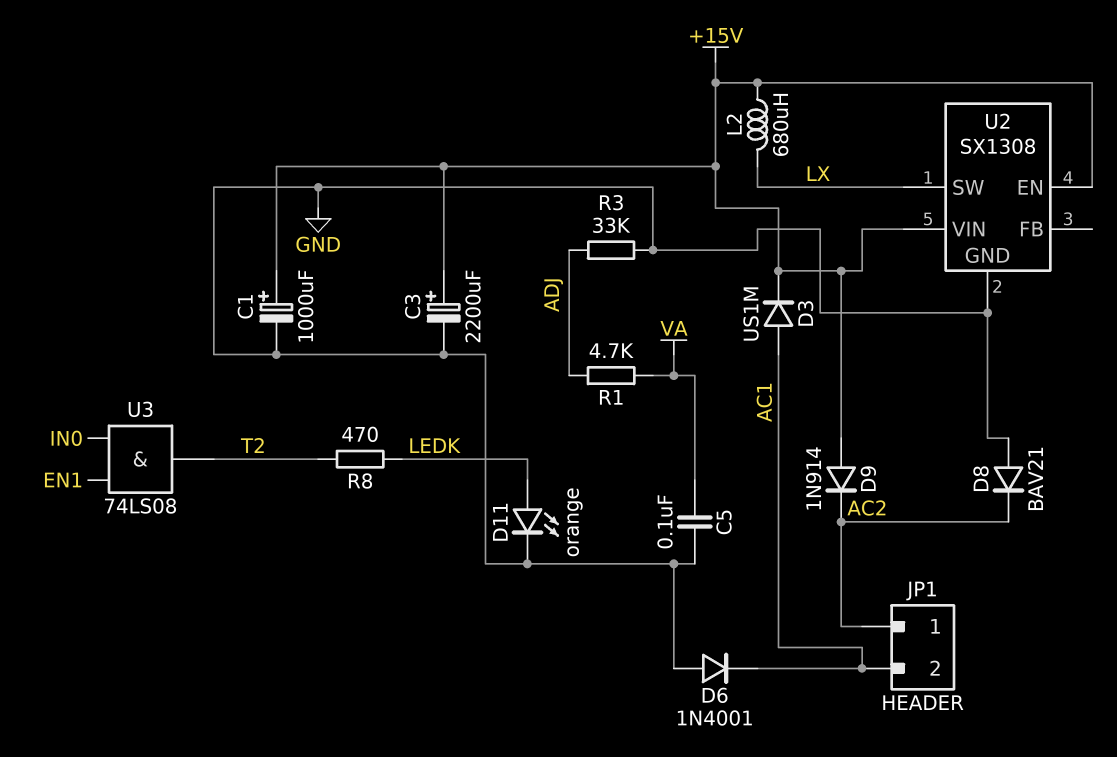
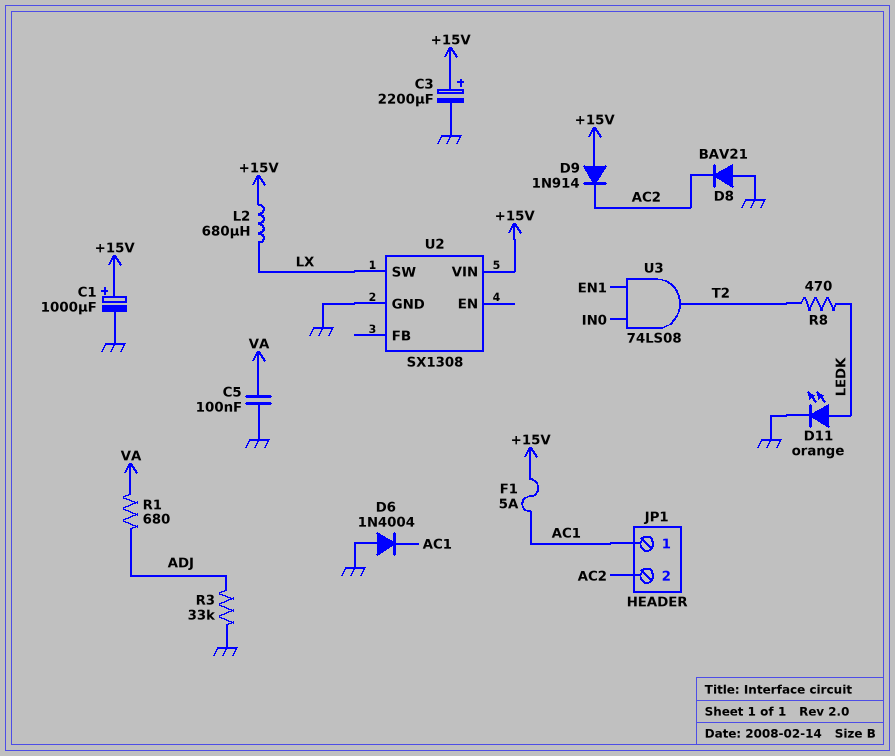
D3: diode US1M (A AC1, K +15V) -> none
D6: diode 1N4001 (A GND, K AC1) -> diode 1N4004 (A GND, K AC1)
F1: none -> 5A (+15V, AC1)
JP1 pin 1: AC2 -> AC1
JP1 pin 2: AC1 -> AC2
R1: 4.7k (ADJ, VA) -> 680 (ADJ, VA)
U2 pin EN: +15V -> none

